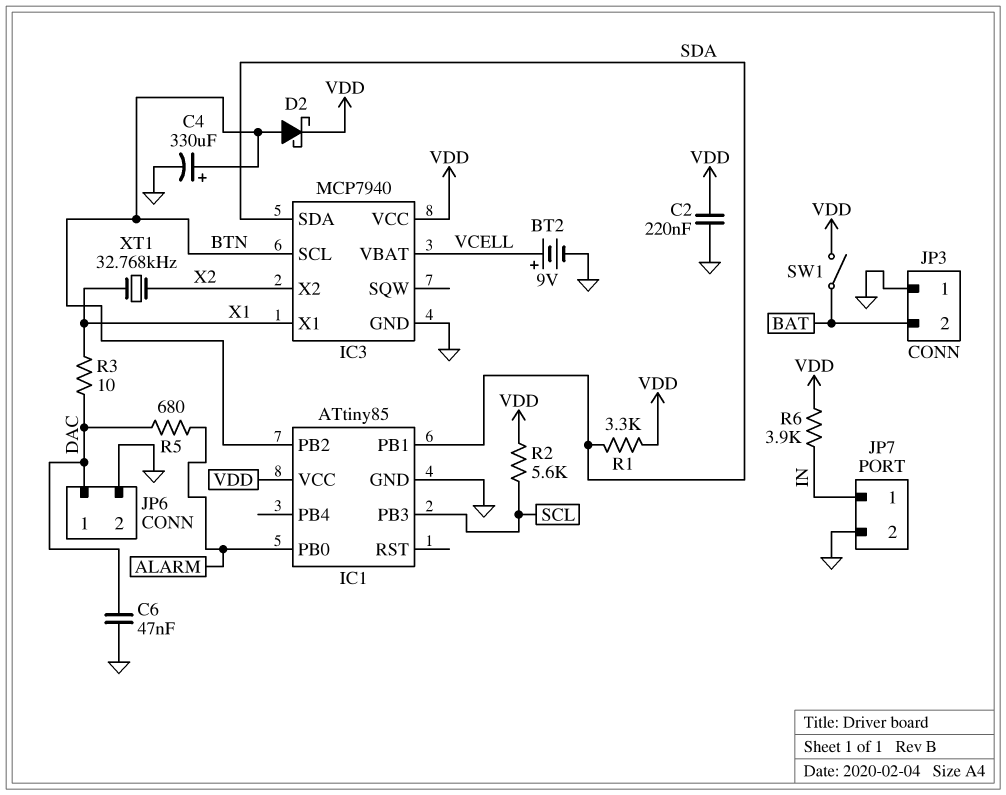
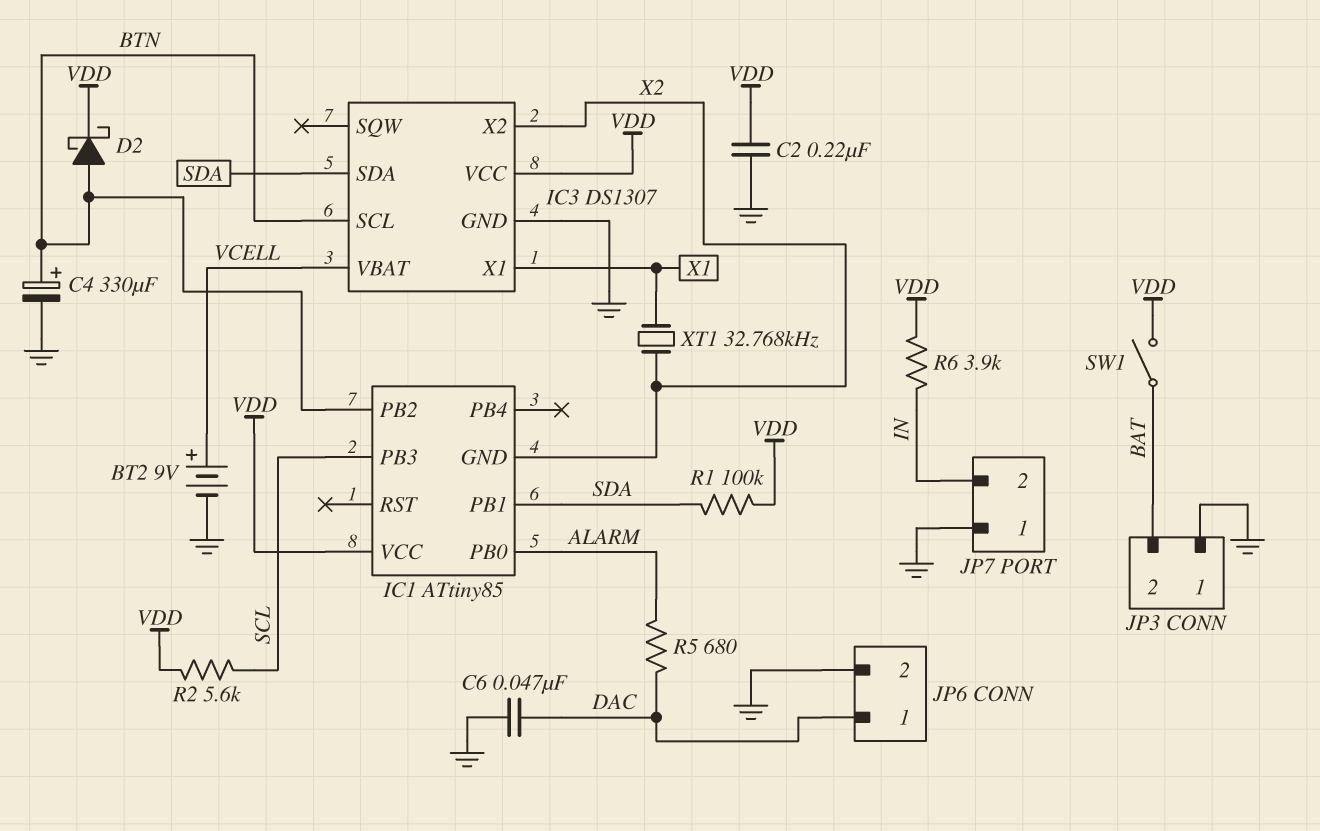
IC1 pin GND: GND -> X2
IC3: MCP7940 -> DS1307
JP7 pin 1: IN -> GND
JP7 pin 2: GND -> IN
R1: 3.3k (SDA, VDD) -> 100k (SDA, VDD)
R3: 10 (DAC, X1) -> none

